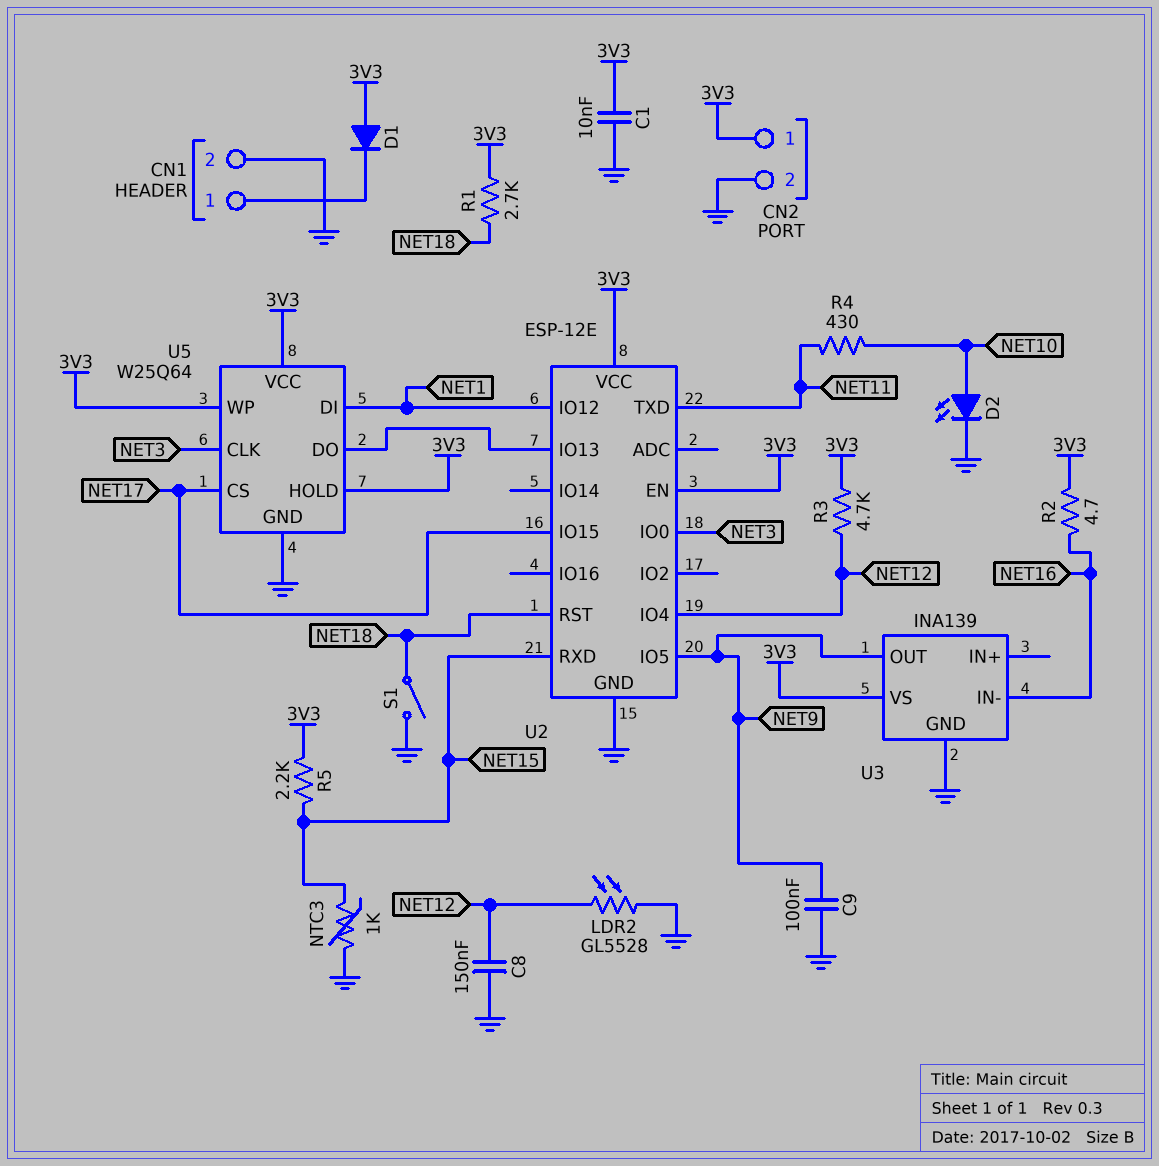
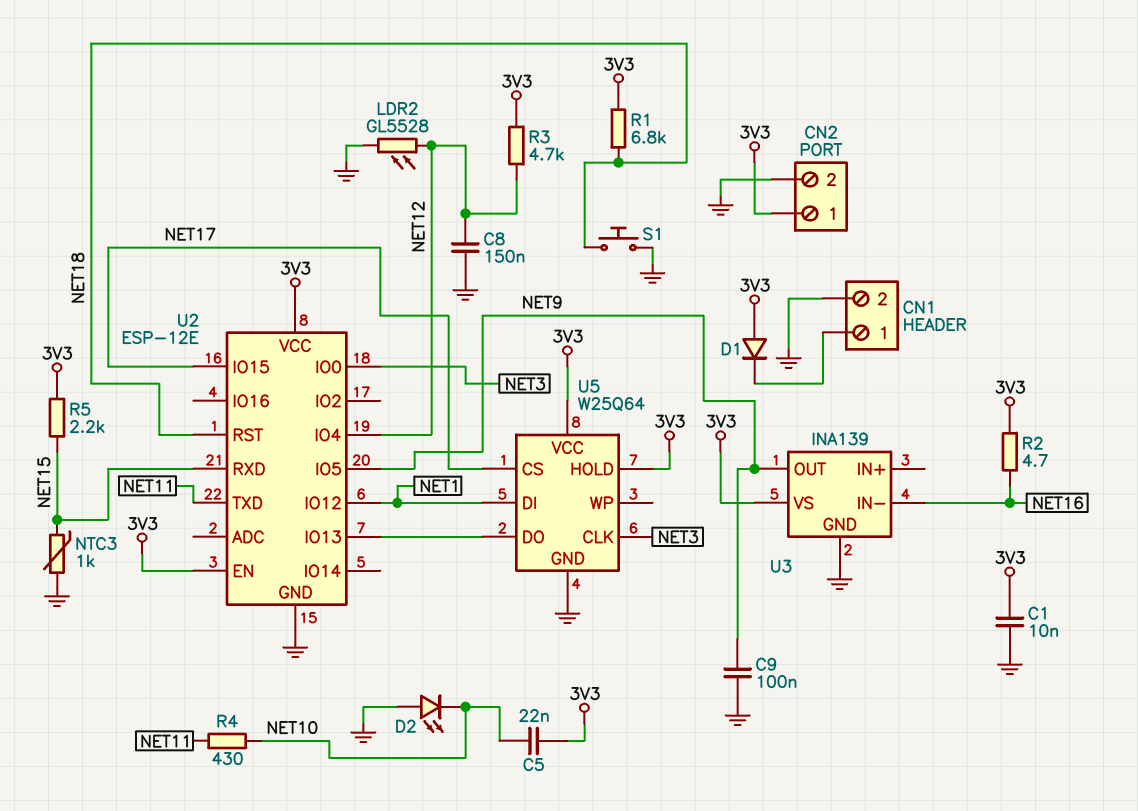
C5: none -> 22nF (3V3, NET10)
D2: LED (A NET10, K GND) -> LED (A GND, K NET10)
R1: 2.7k (3V3, NET18) -> 6.8k (3V3, NET18)
S1: switch (GND, NET18) -> button (GND, NET18)
U5 pin WP: 3V3 -> none

